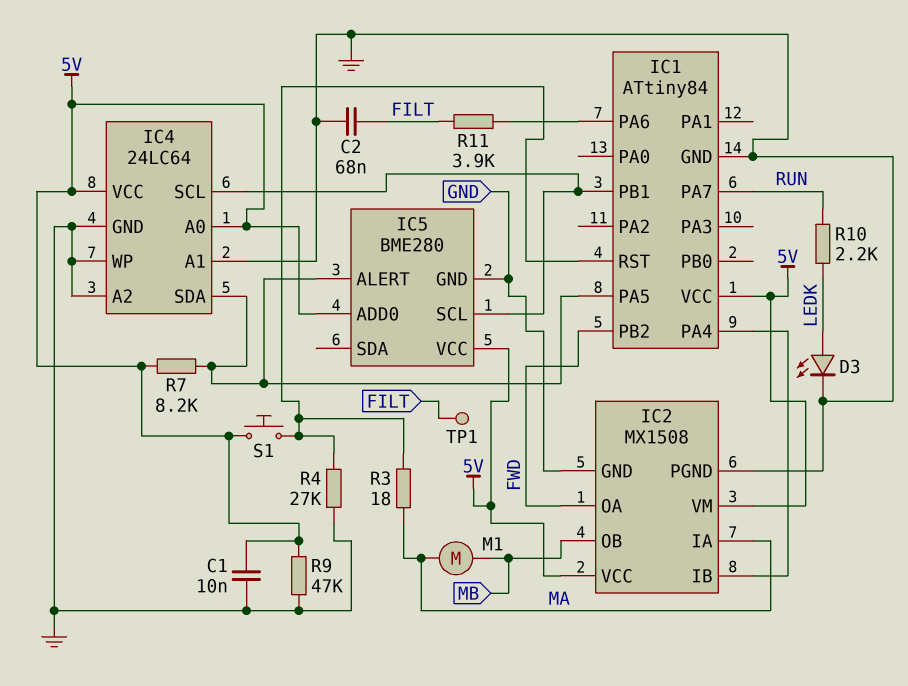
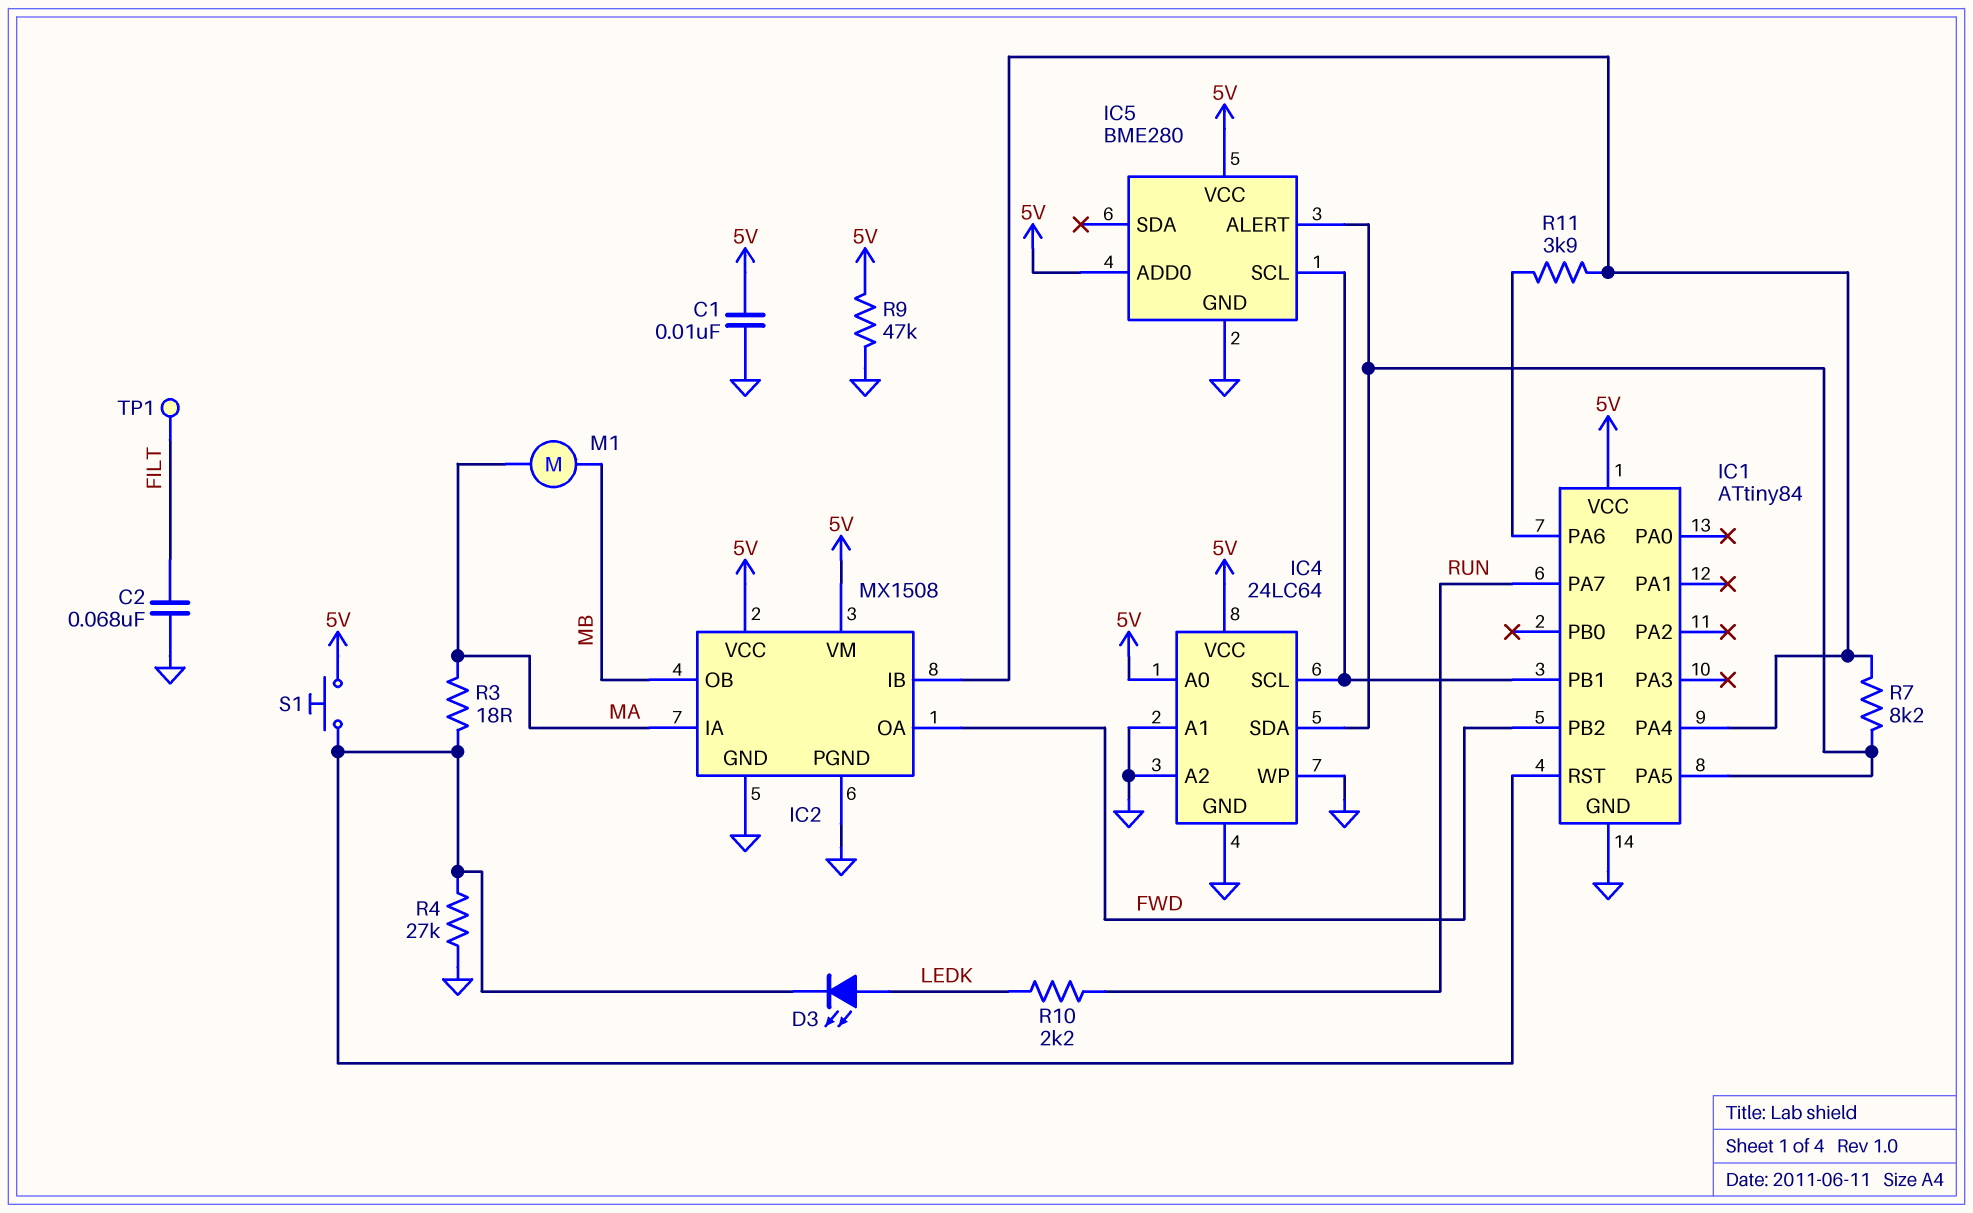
D3: LED (A LEDK, K GND) -> LED (A LEDK, K IC1/RST)
R7: 8.2k (5V, IC1/PA5) -> 8.2k (IC1/PA4, IC1/PA5)
R11: 3.9k (FILT, IC1/PA6) -> 3.9k (IC1/PA4, IC1/PA6)

